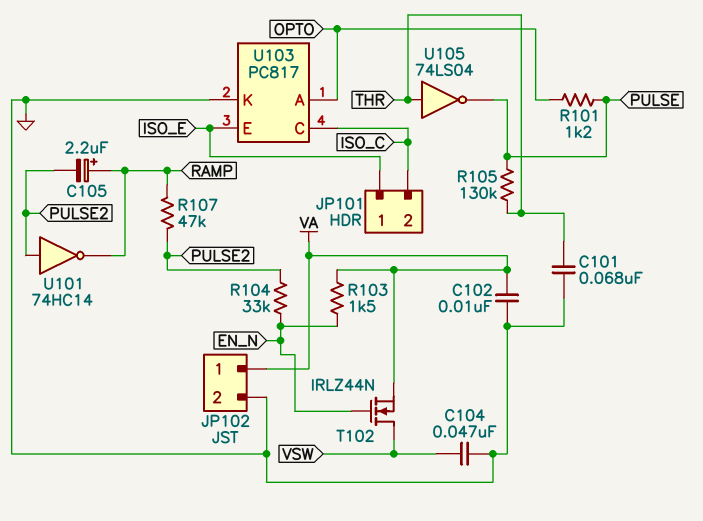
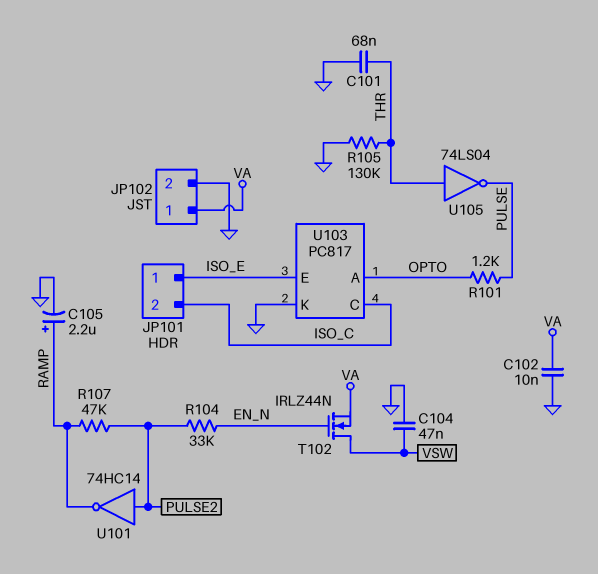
C105: 2.2uF (plus RAMP, minus PULSE2) -> 2.2uF (plus RAMP, minus GND)
R103: 1.5k (EN_N, VA) -> none
R105: 130k (PULSE, THR) -> 130k (GND, THR)

